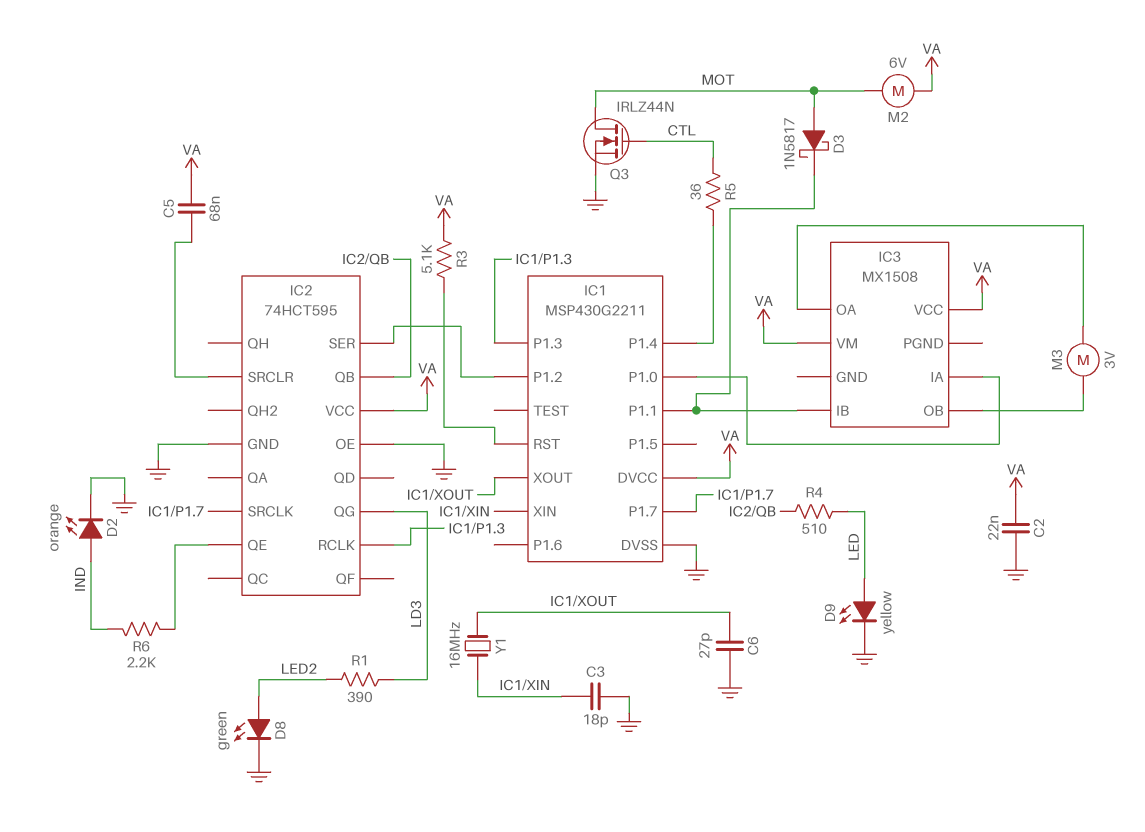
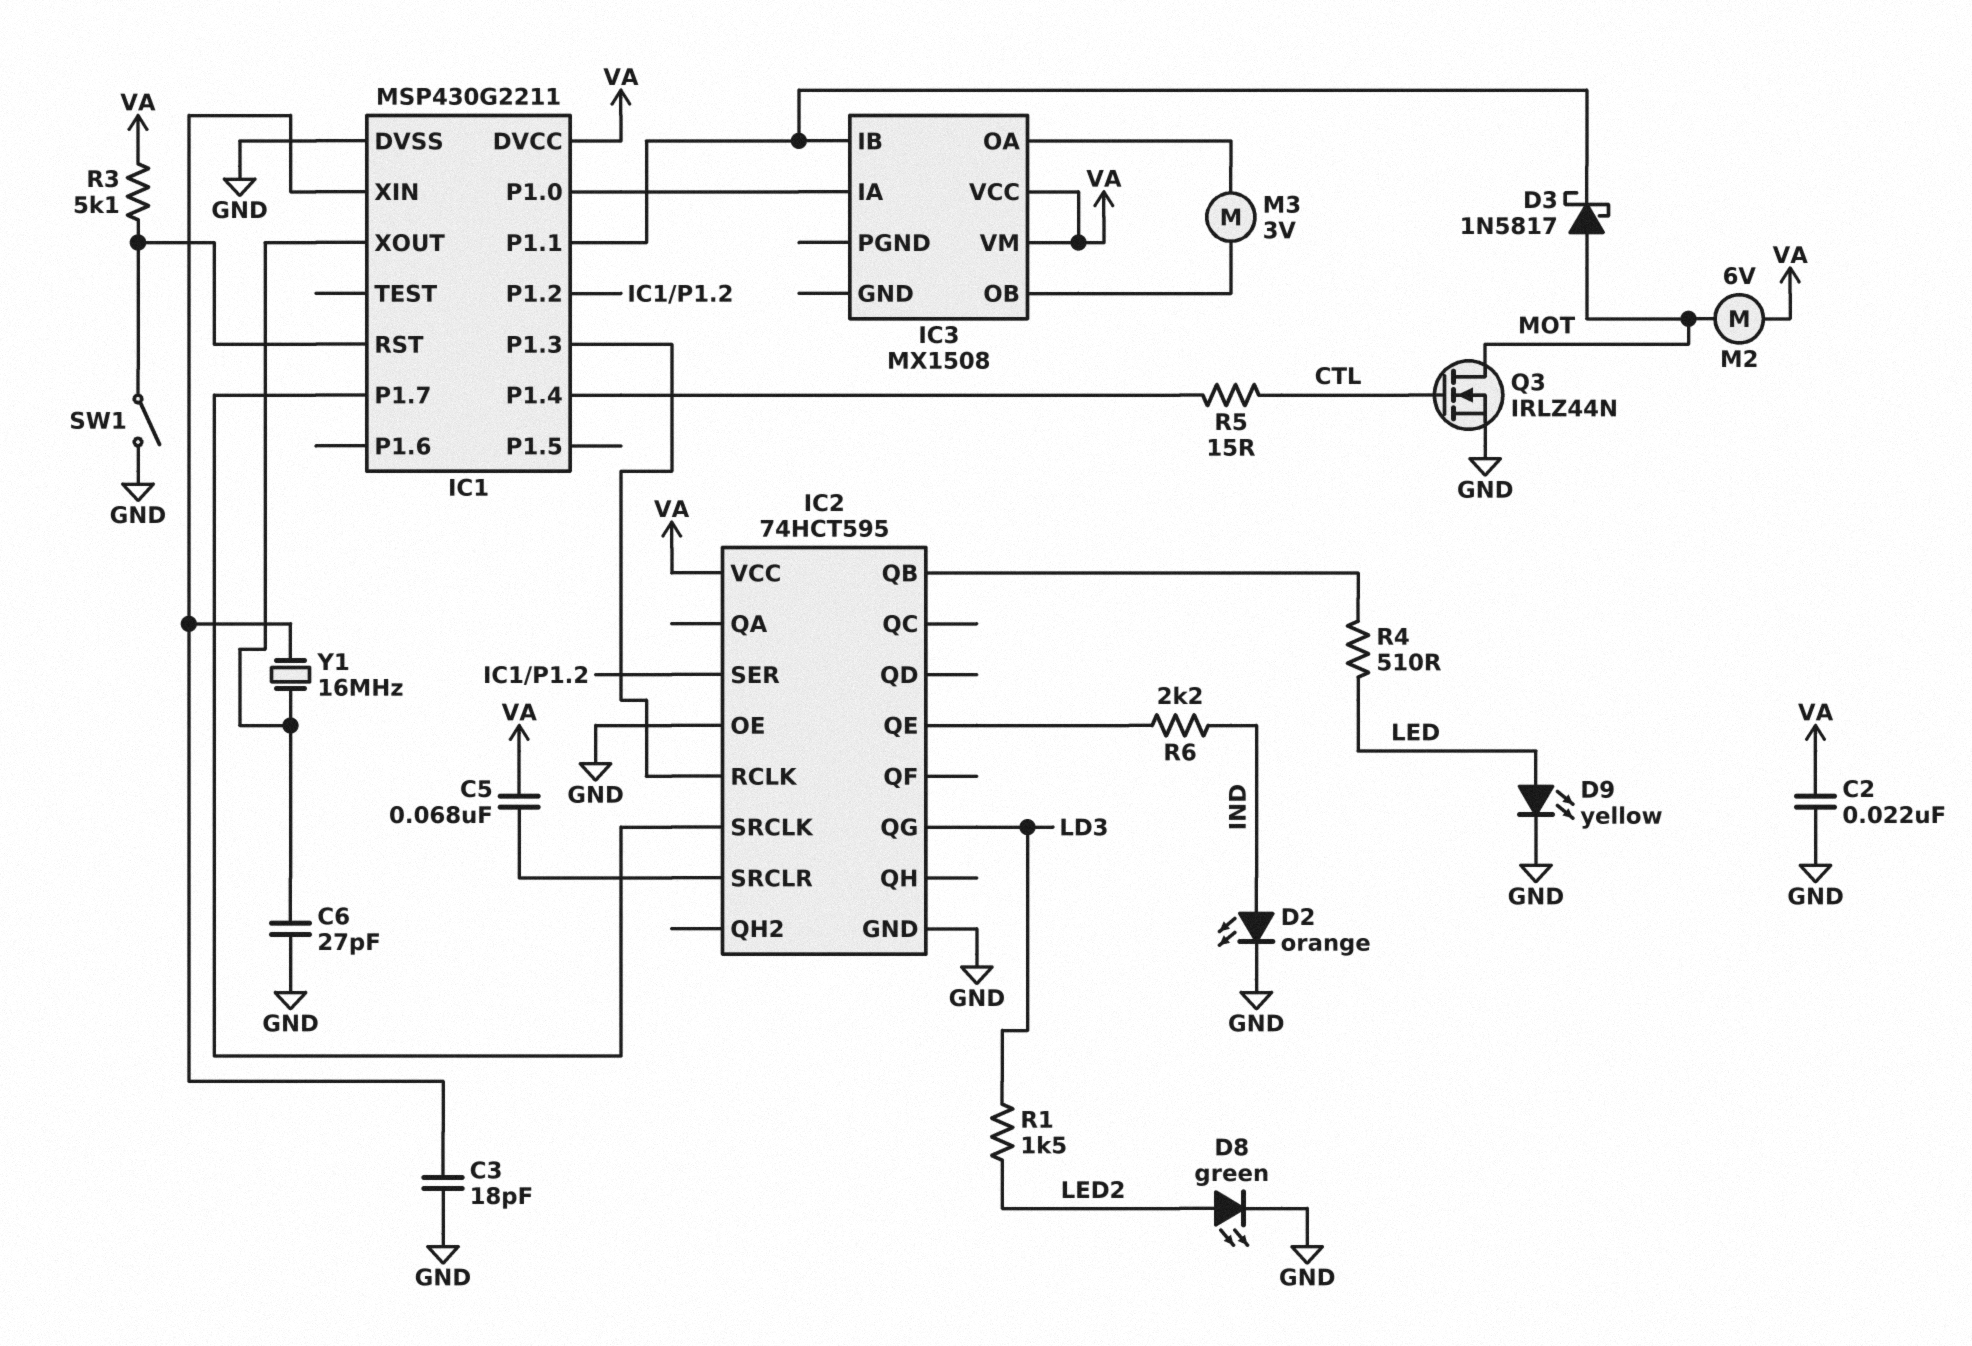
R1: 390 (LD3, LED2) -> 1.5k (LD3, LED2)
R5: 36 (CTL, IC1/P1.4) -> 15 (CTL, IC1/P1.4)
SW1: none -> switch (GND, IC1/RST)

